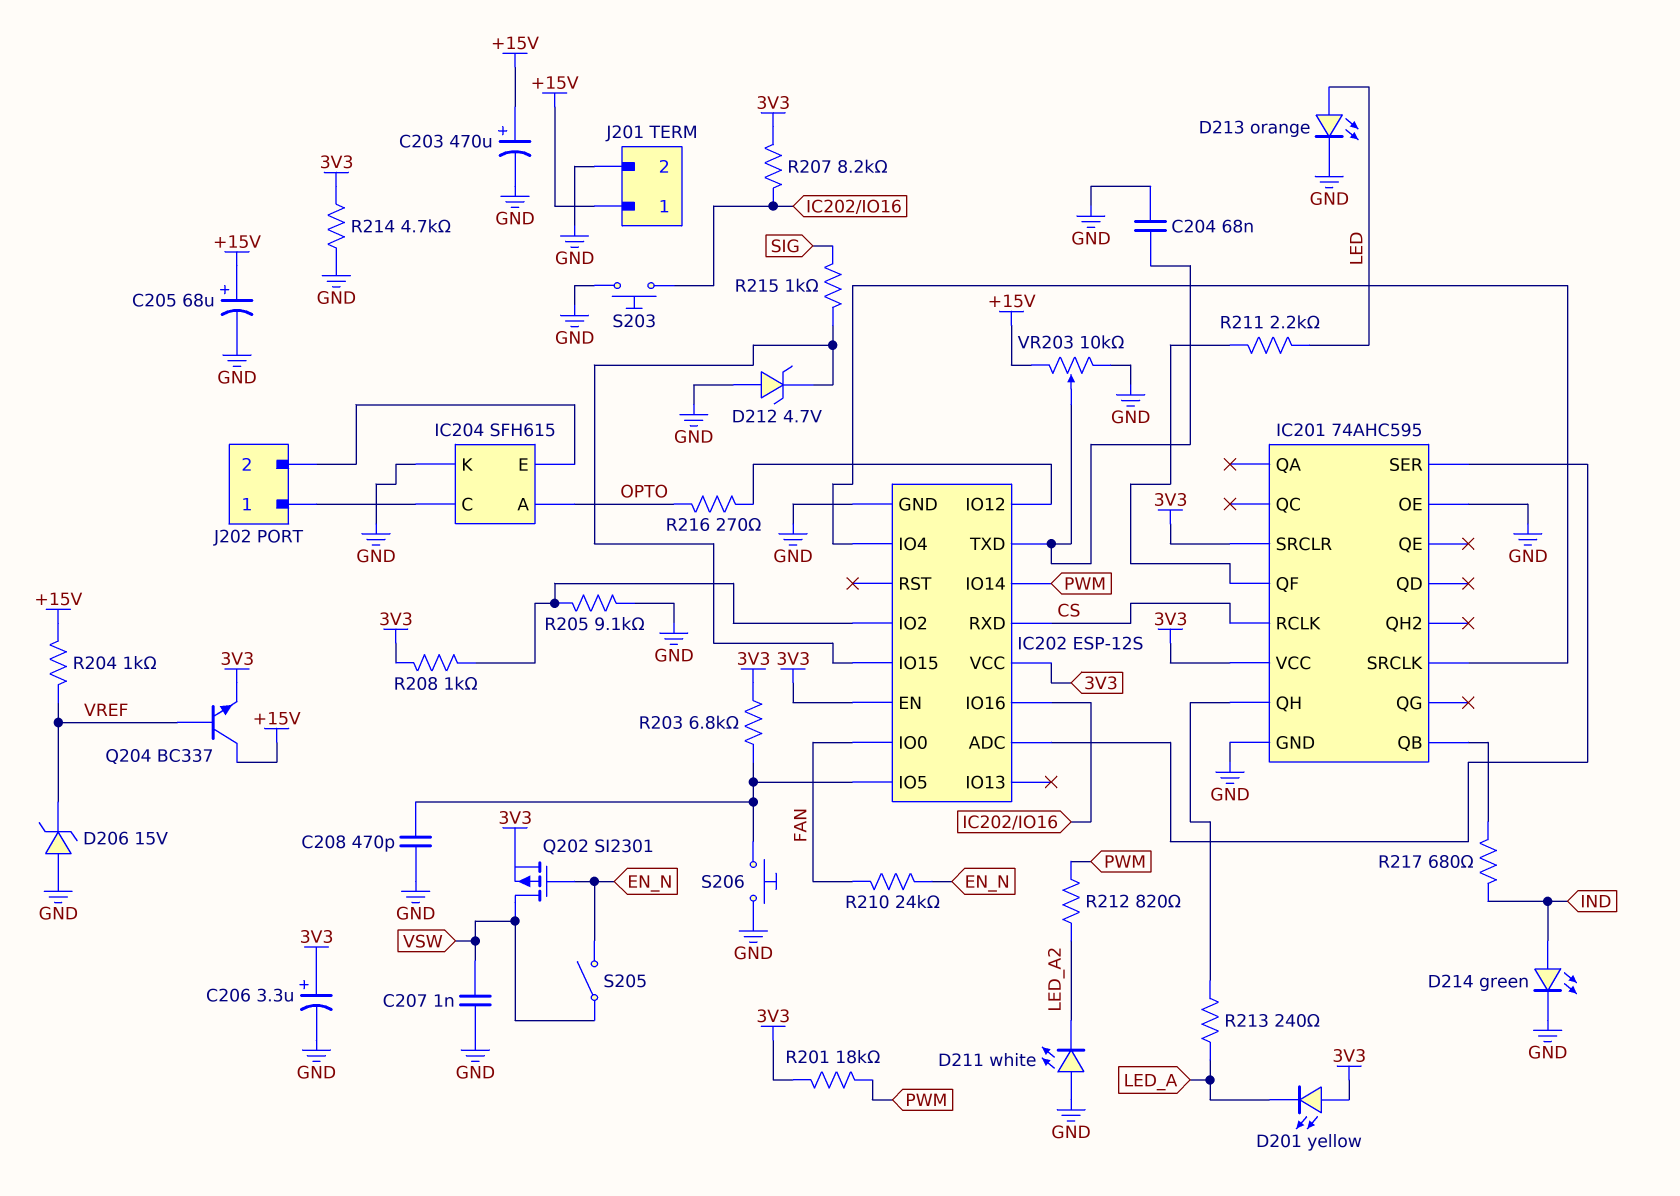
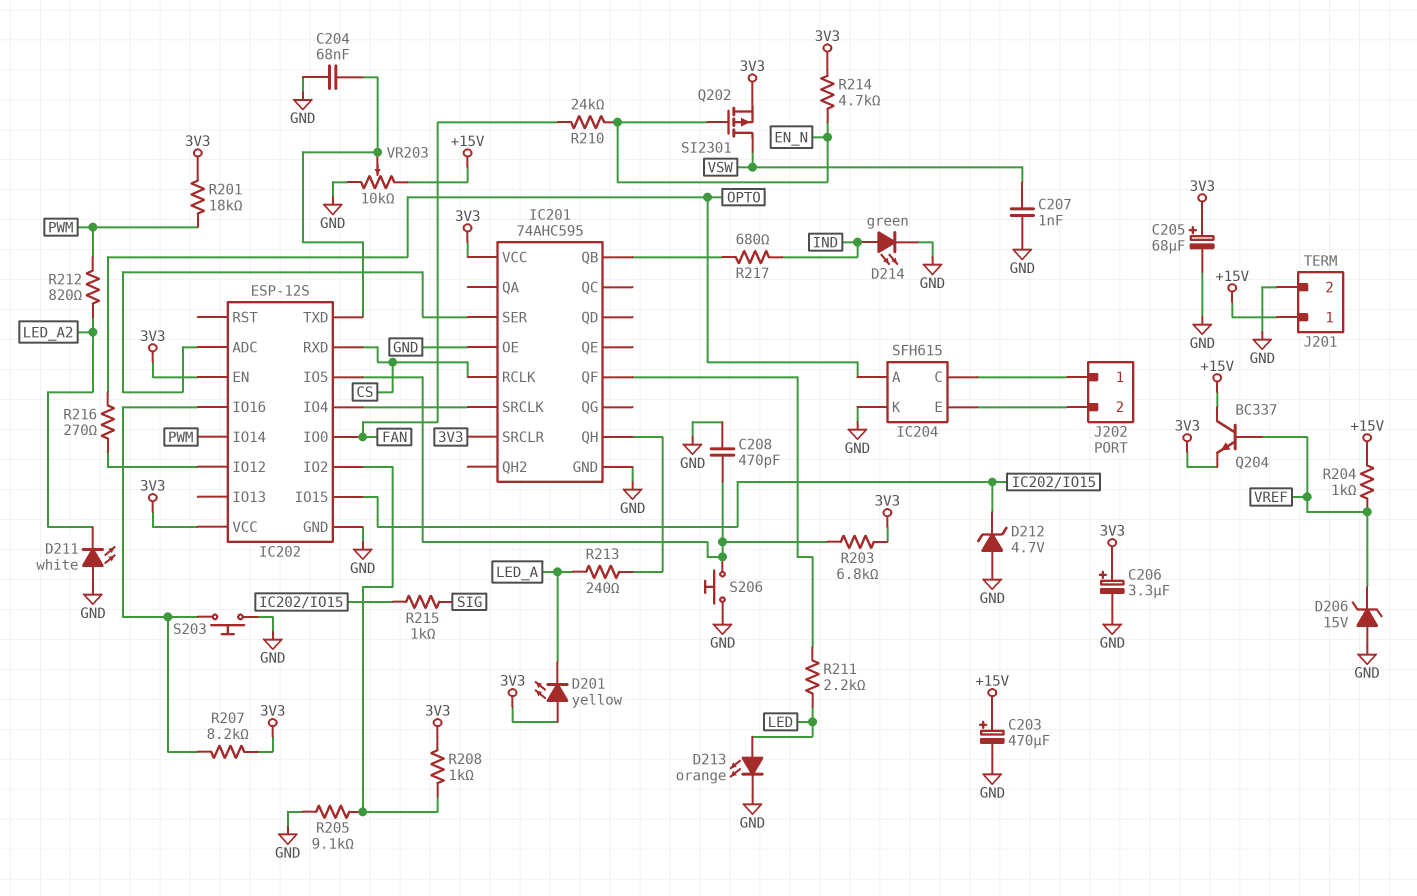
C205: 68uF (plus +15V, minus GND) -> 68uF (plus 3V3, minus GND)
R214: 4.7k (3V3, GND) -> 4.7k (3V3, EN_N)
S205: switch (EN_N, VSW) -> none

